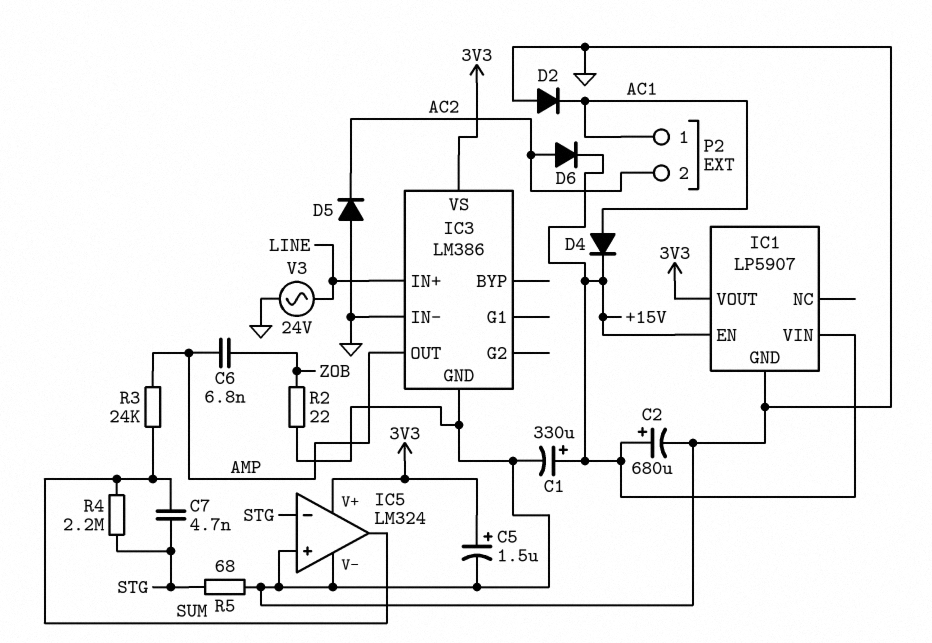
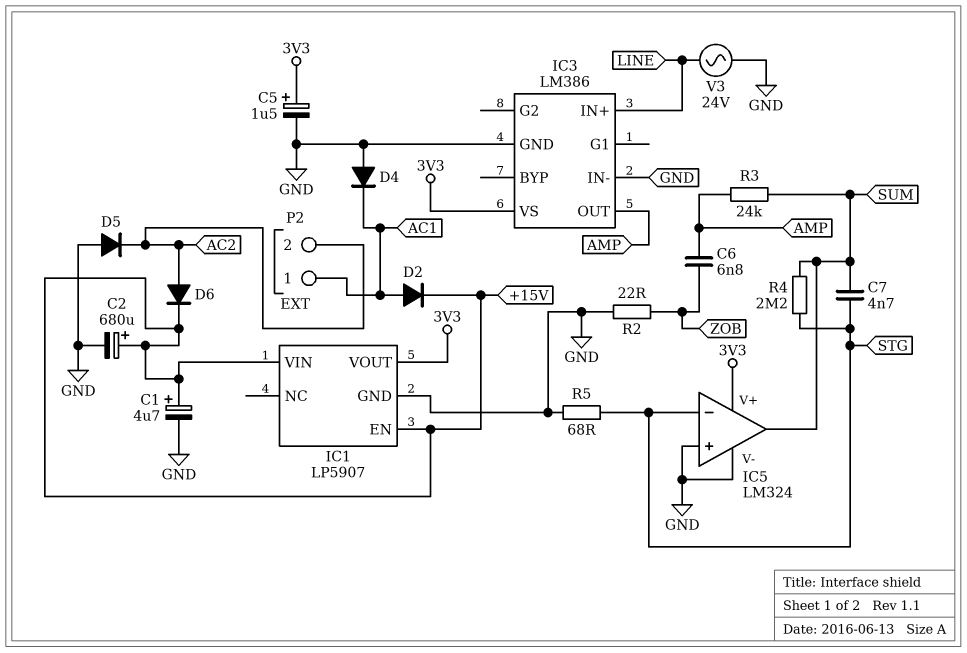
C1: 330uF (plus +15V, minus GND) -> 4.7uF (plus +15V, minus GND)
D2: diode (A GND, K AC1) -> diode (A AC1, K +15V)
D4: diode (A AC1, K +15V) -> diode (A GND, K AC1)

